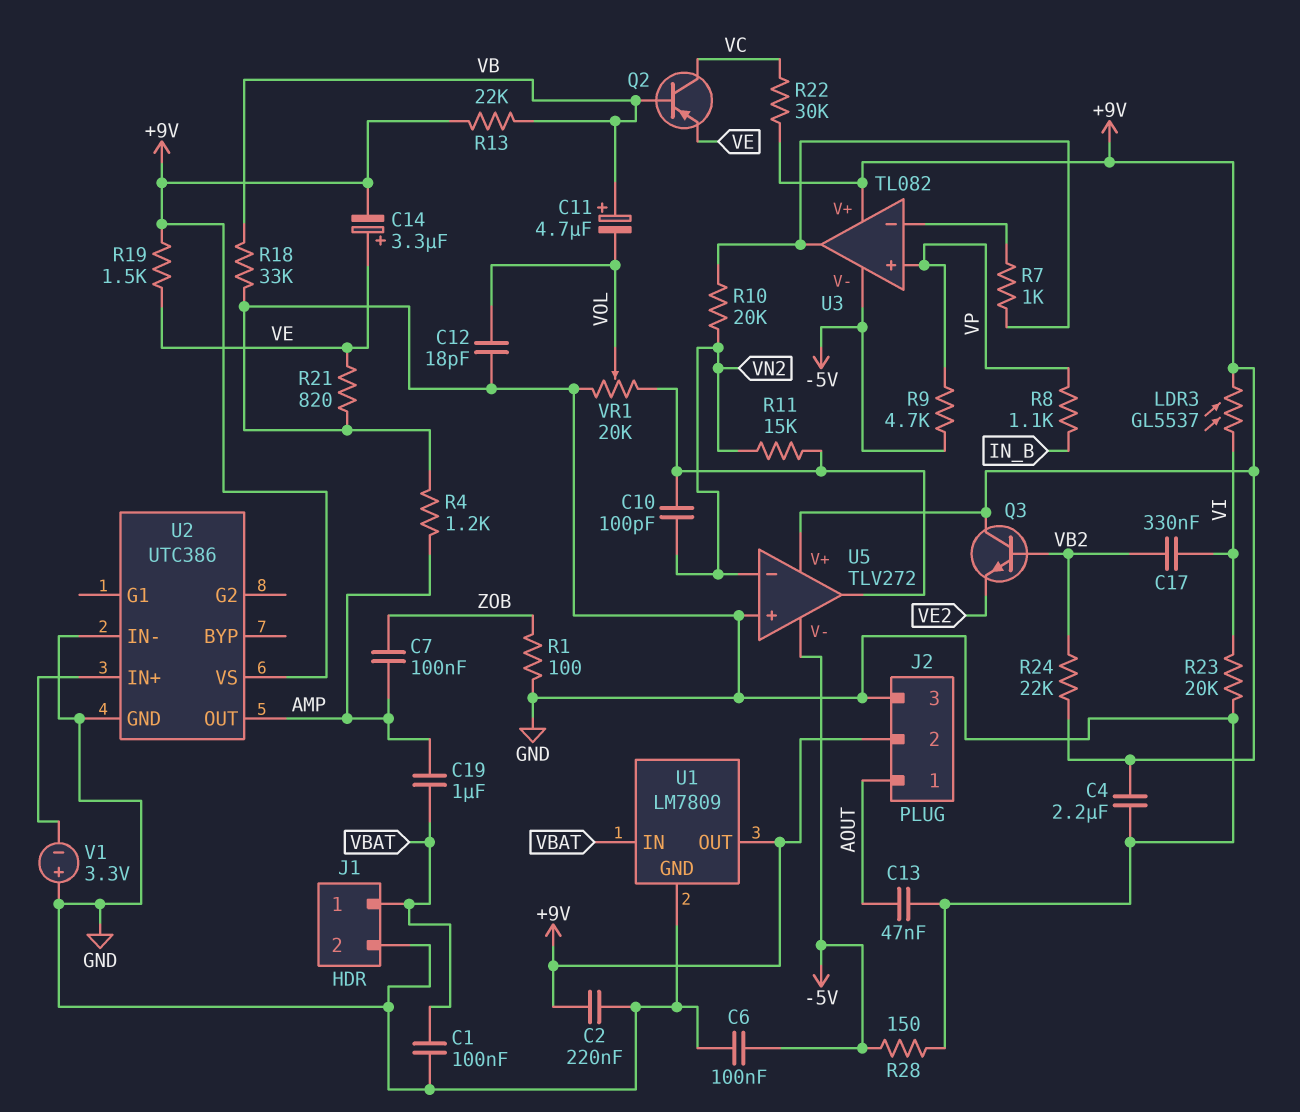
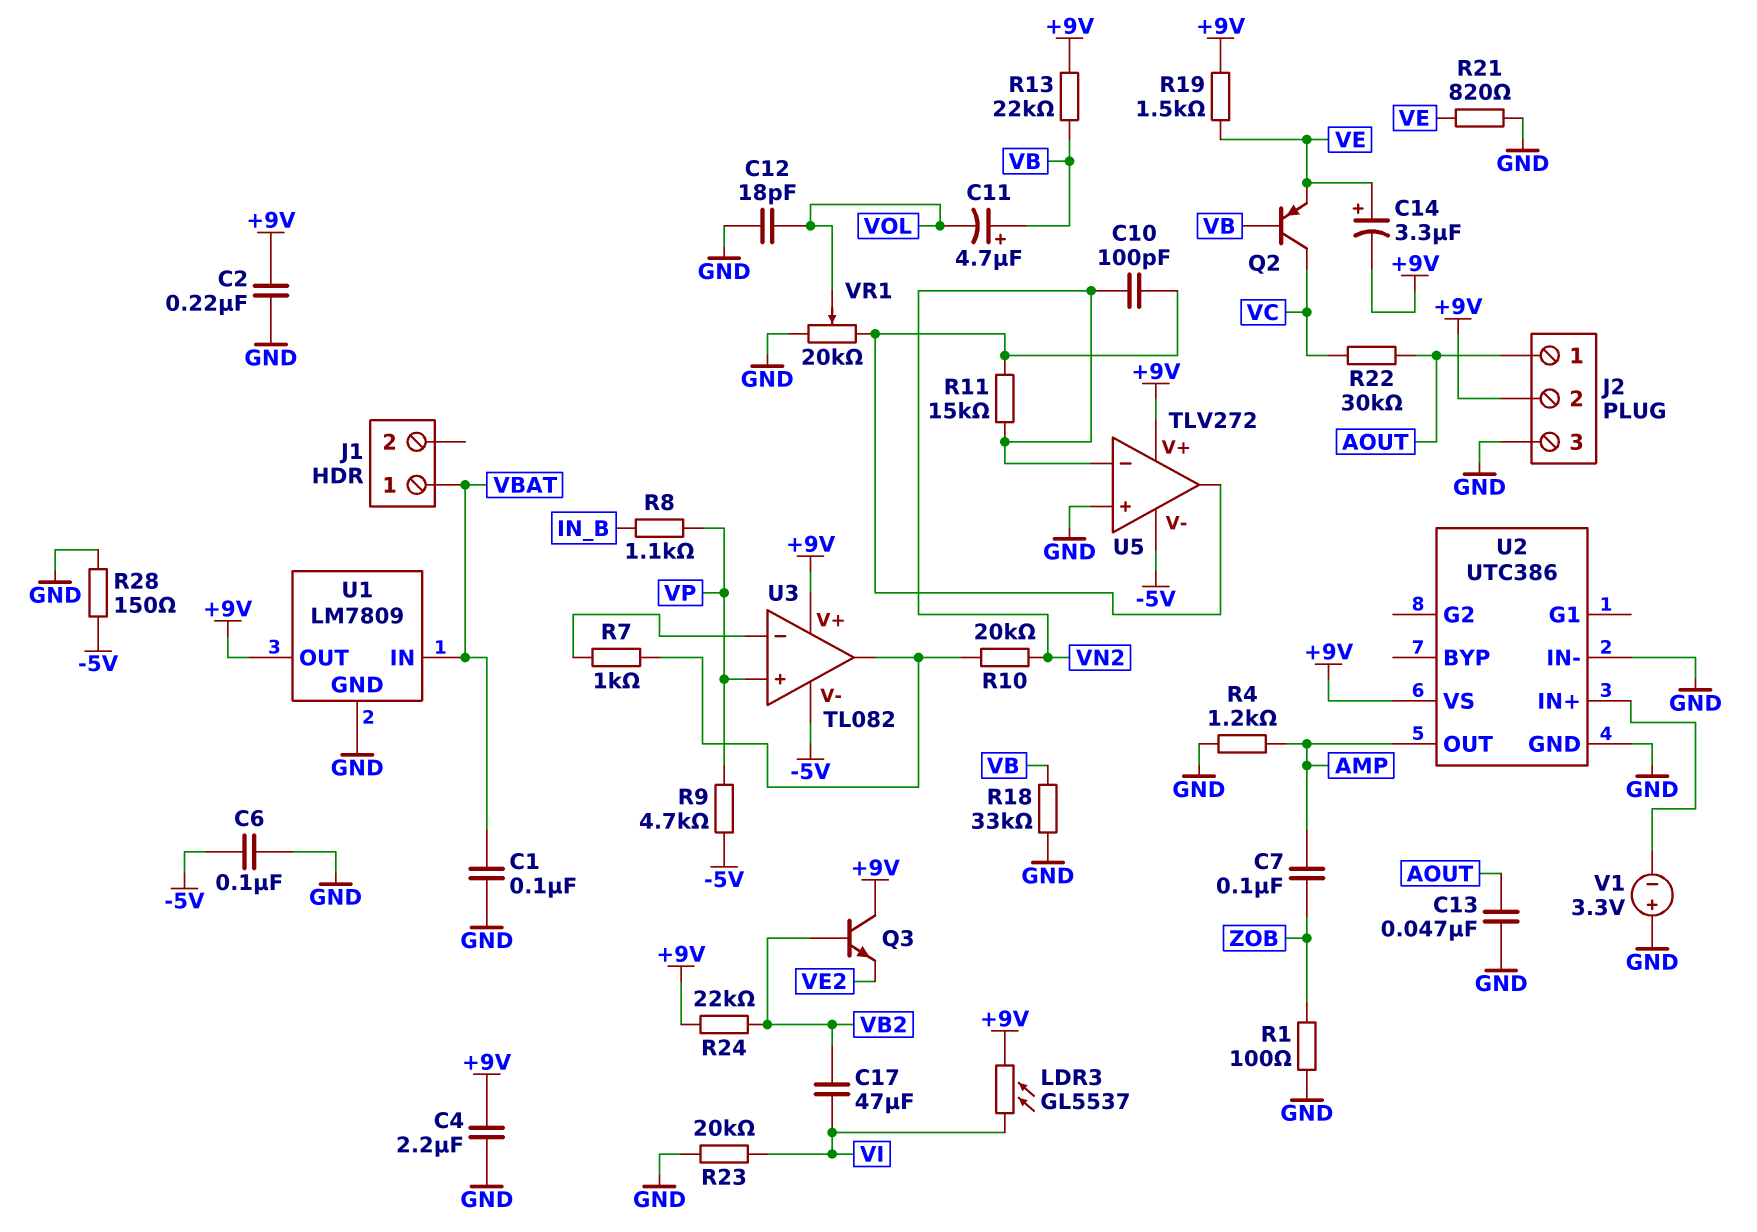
C17: 330nF (VB2, VI) -> 47uF (VB2, VI)
C19: 1uF (AMP, VBAT) -> none
J1 pin 2: GND -> none
R22: 30k (+9V, VC) -> 30k (AOUT, VC)

